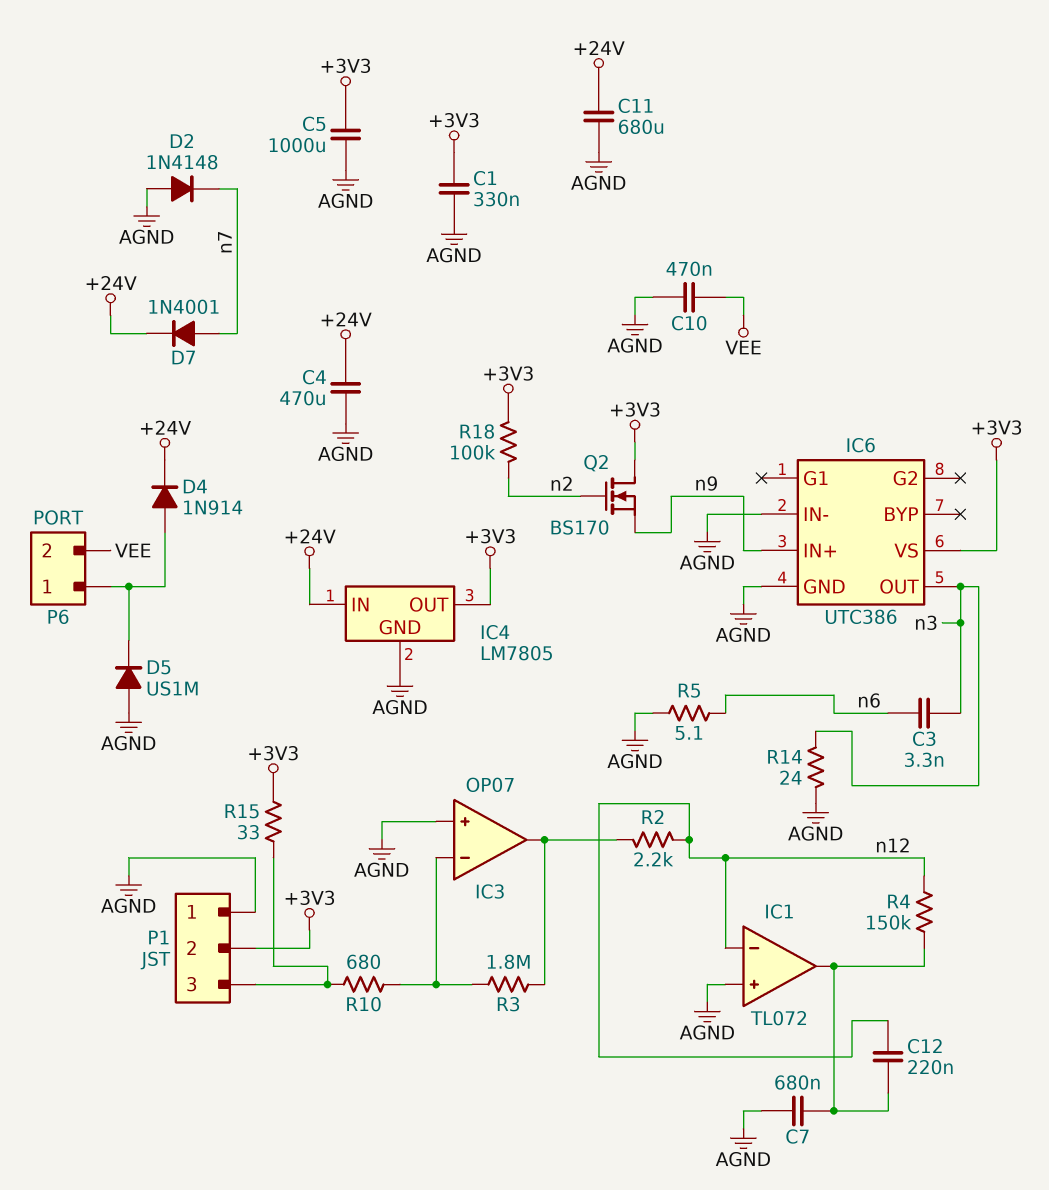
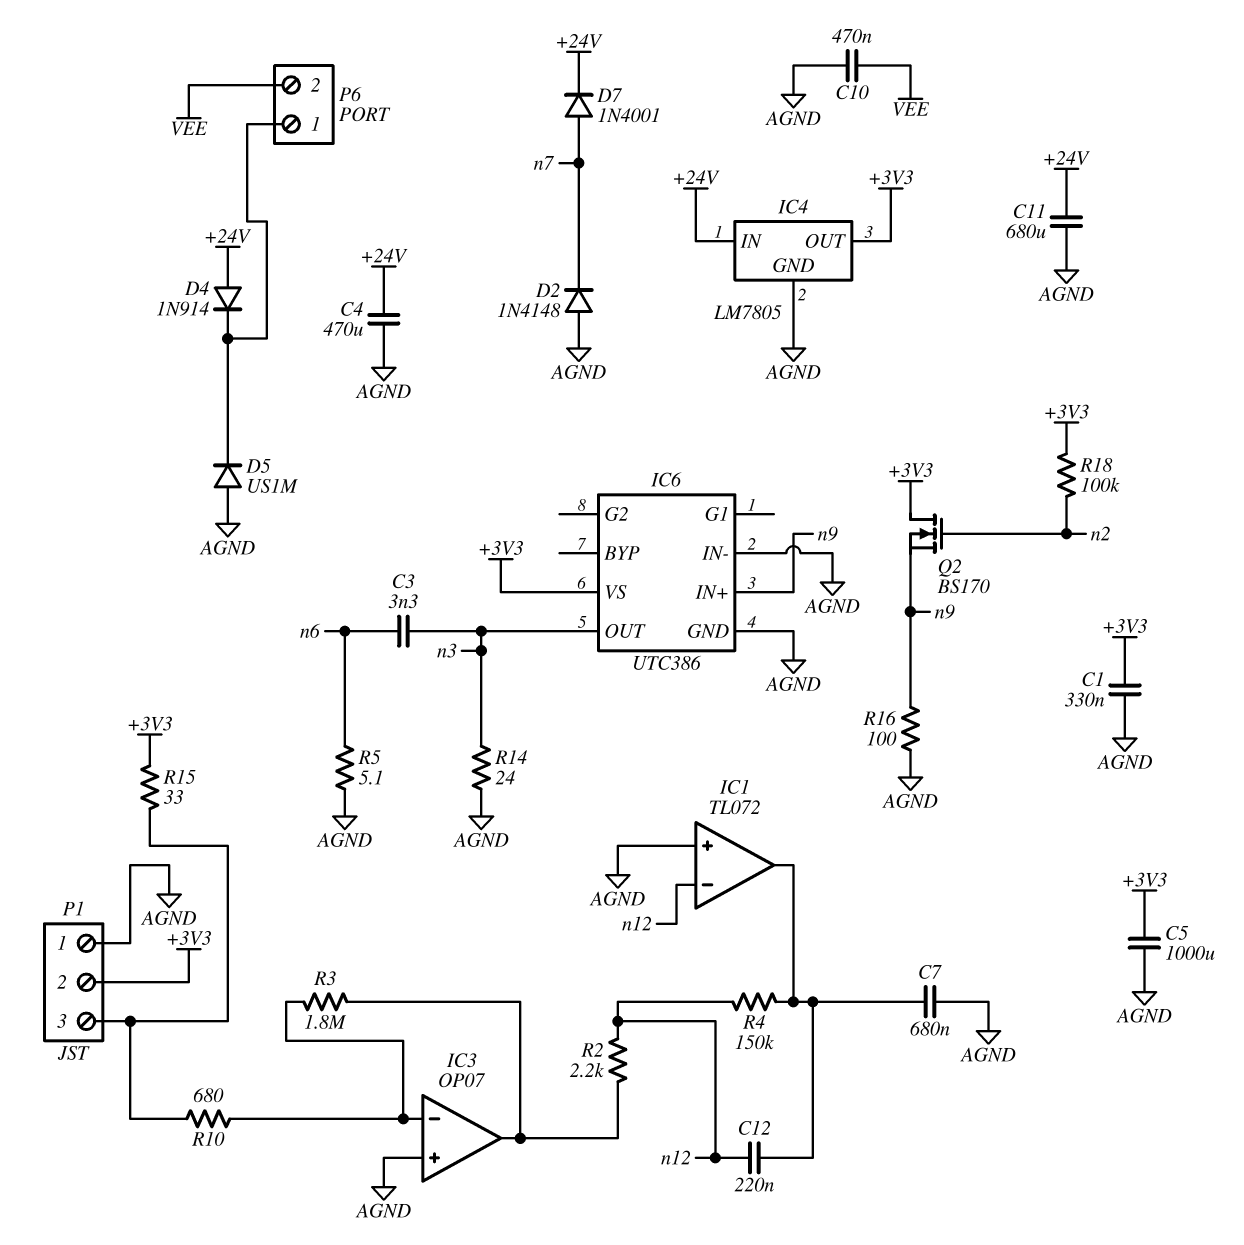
D4: diode 1N914 (A P6/1, K +24V) -> diode 1N914 (A +24V, K P6/1)
R16: none -> 100 (AGND, n9)

